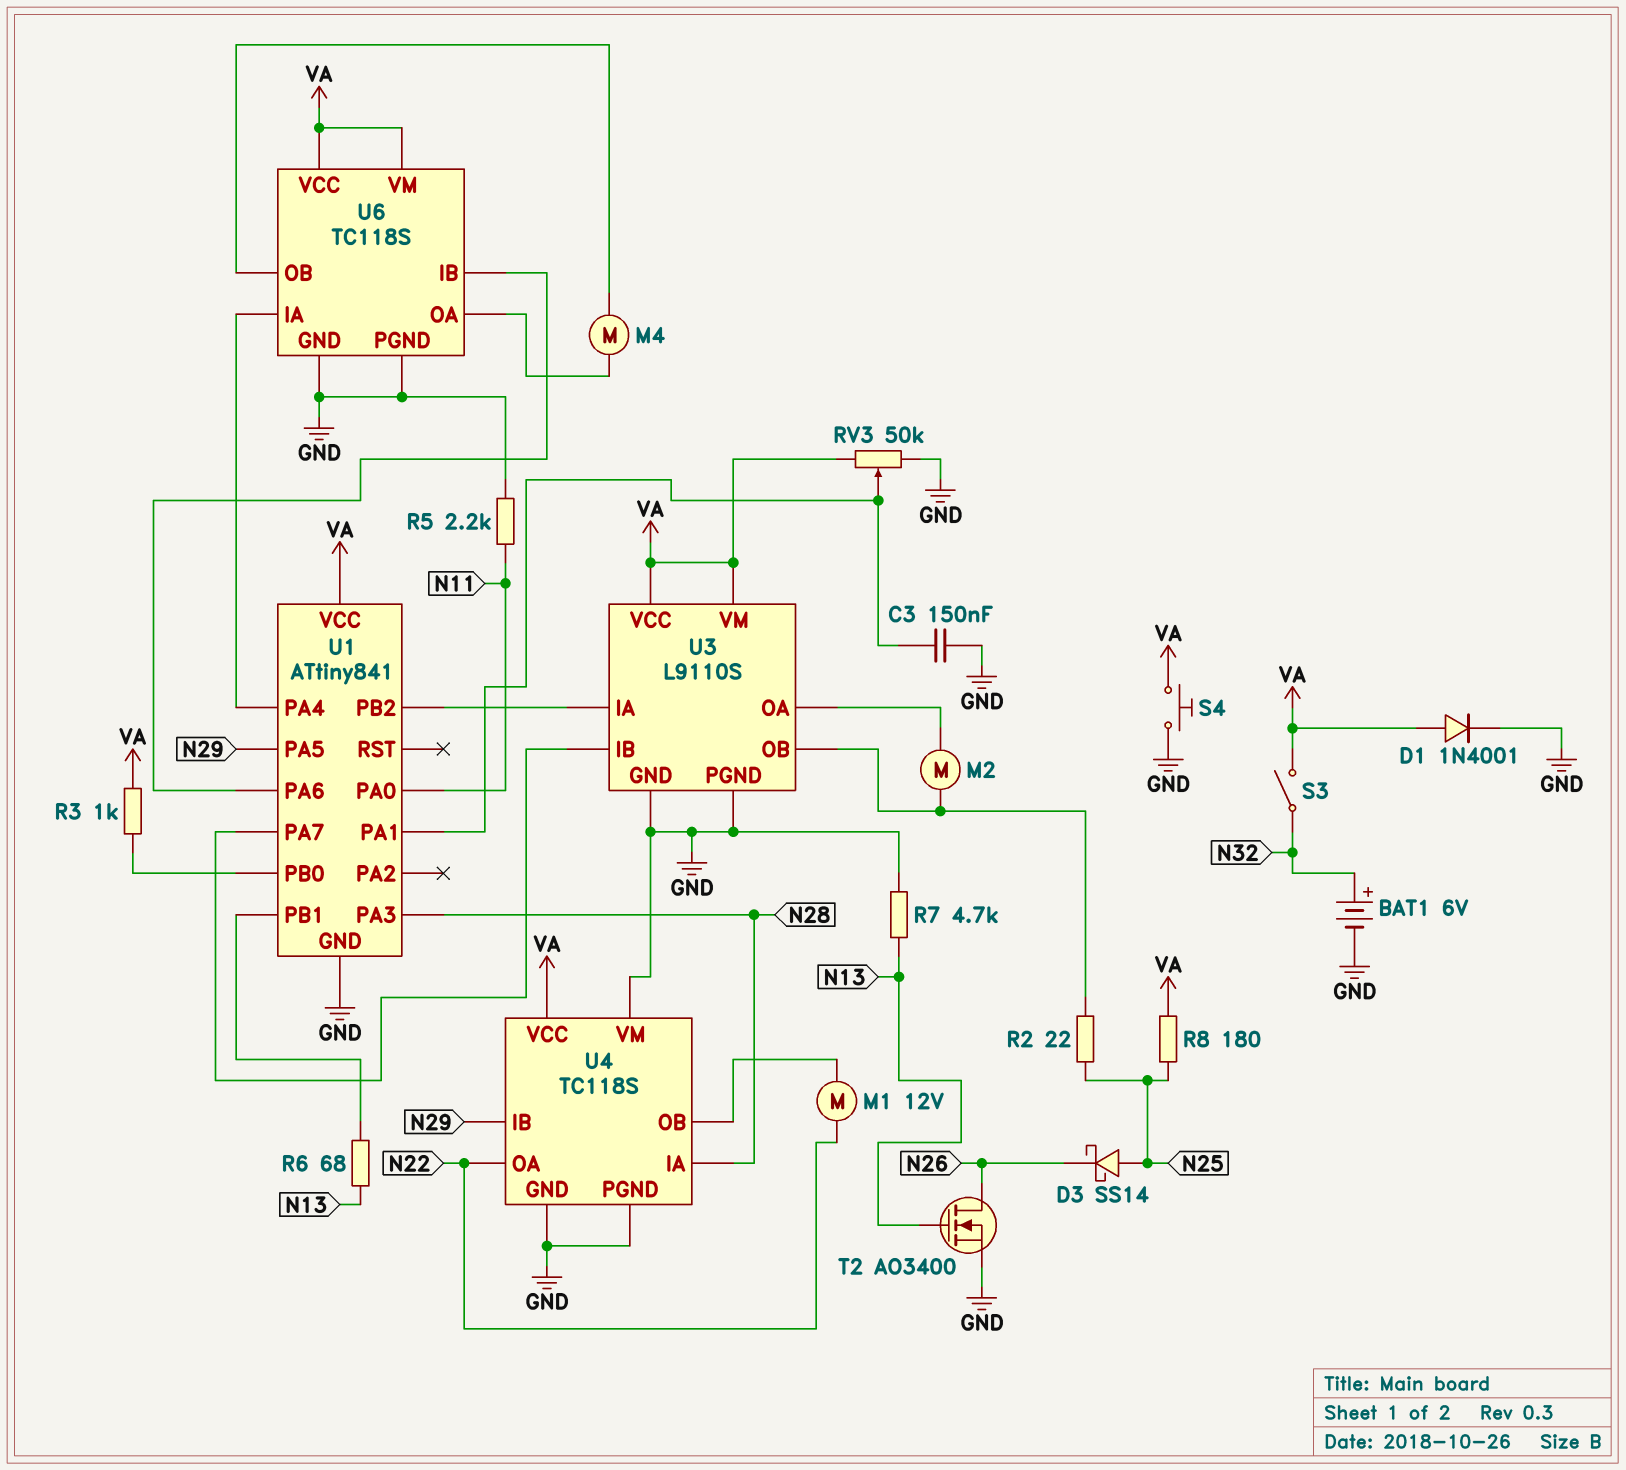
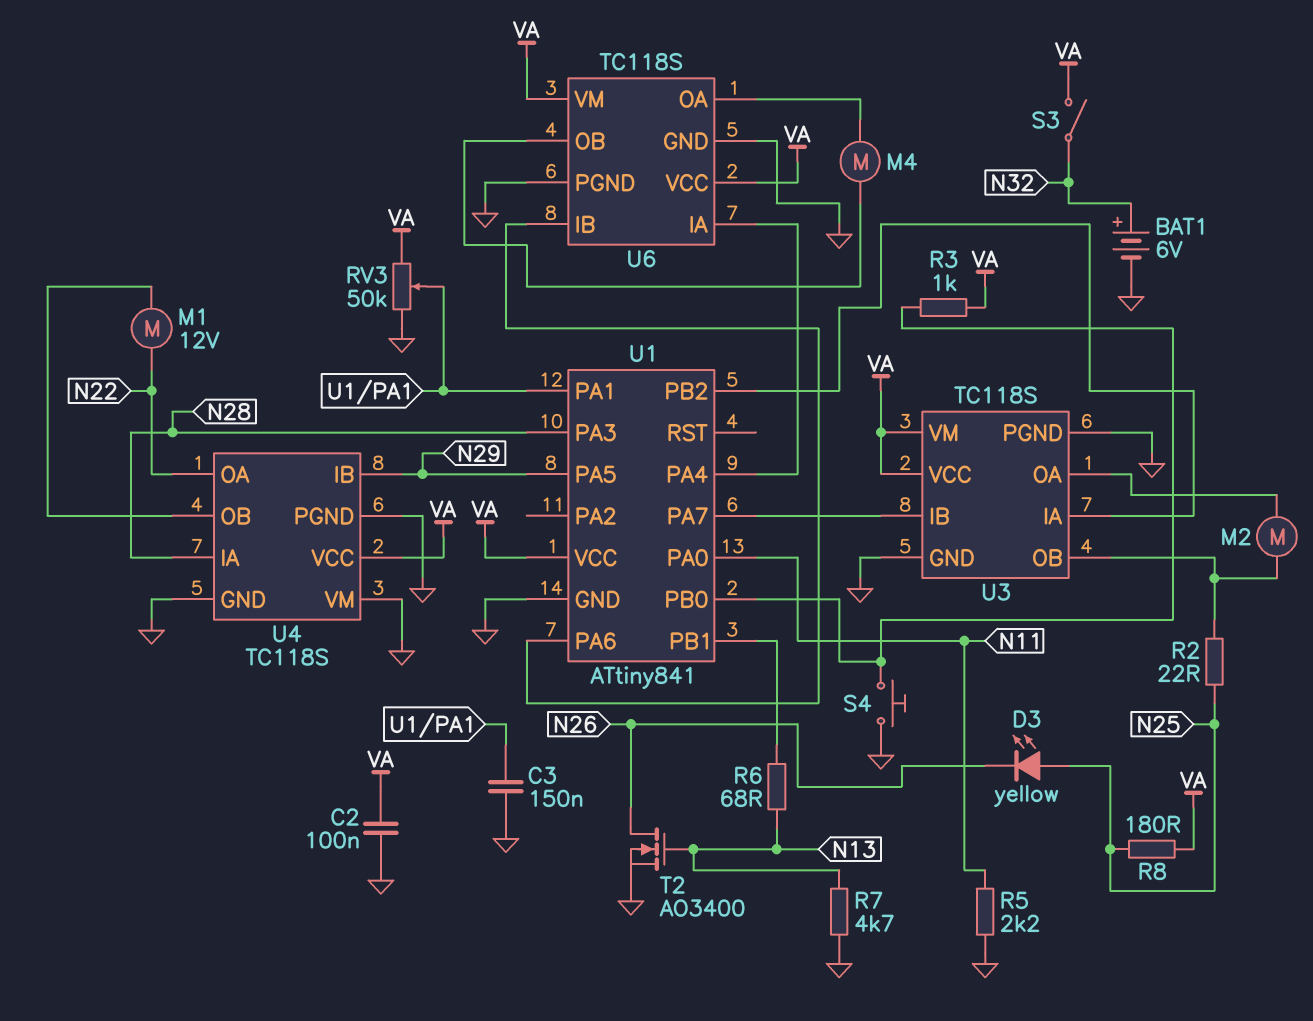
C2: none -> 100nF (GND, VA)
D1: diode 1N4001 (A VA, K GND) -> none
D3: schottky SS14 (A N25, K N26) -> LED yellow (A N25, K N26)
S4: button (GND, VA) -> button (GND, U1/PB0)
U3: L9110S -> TC118S

